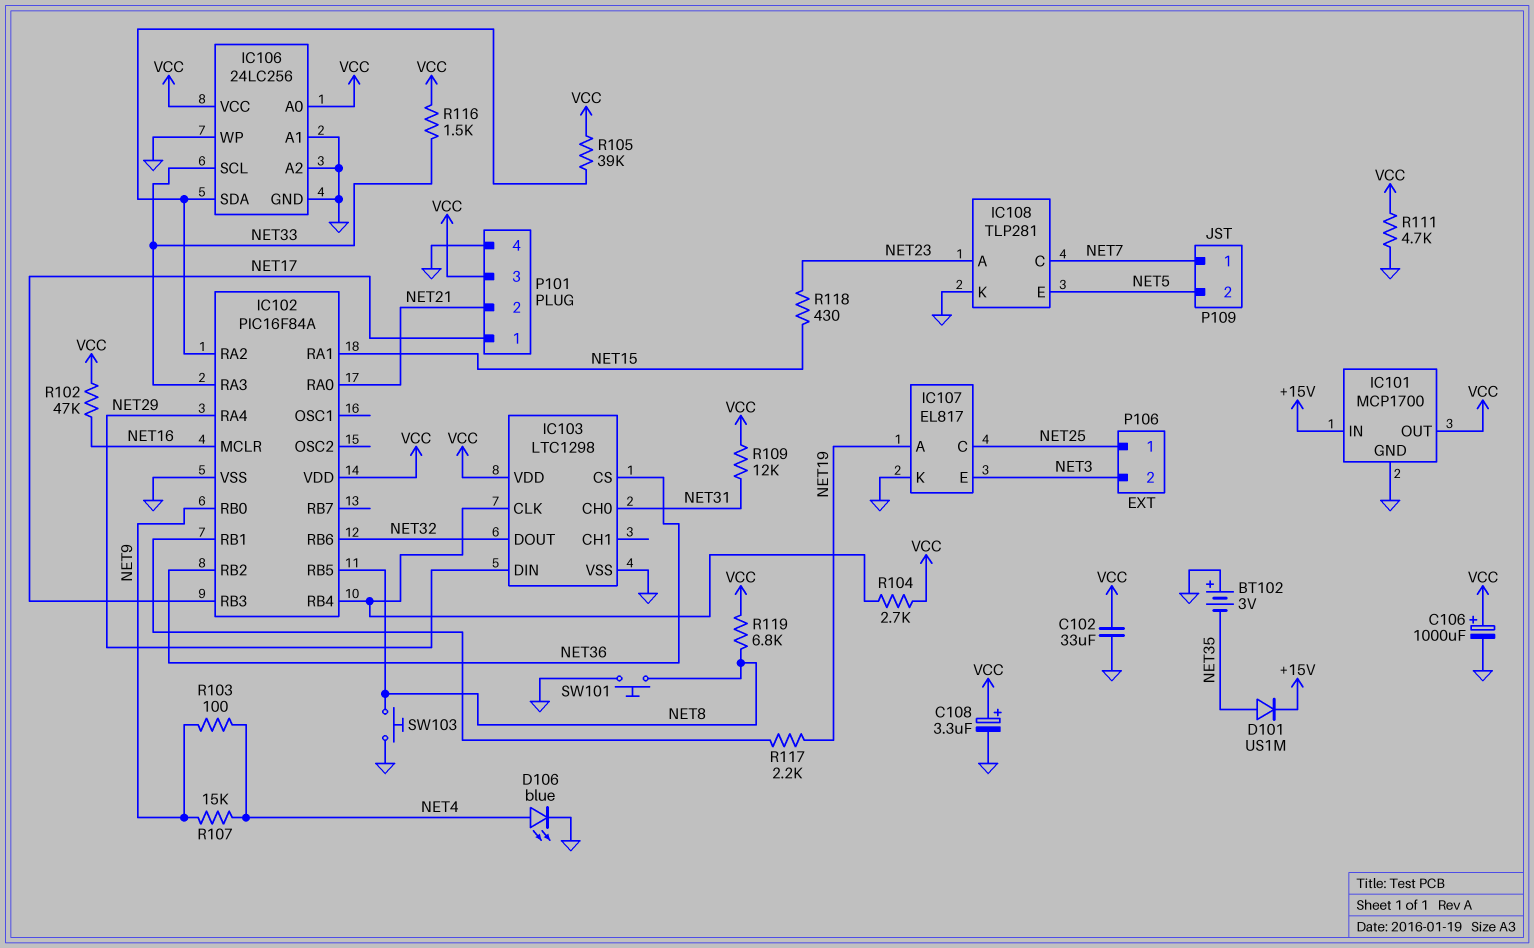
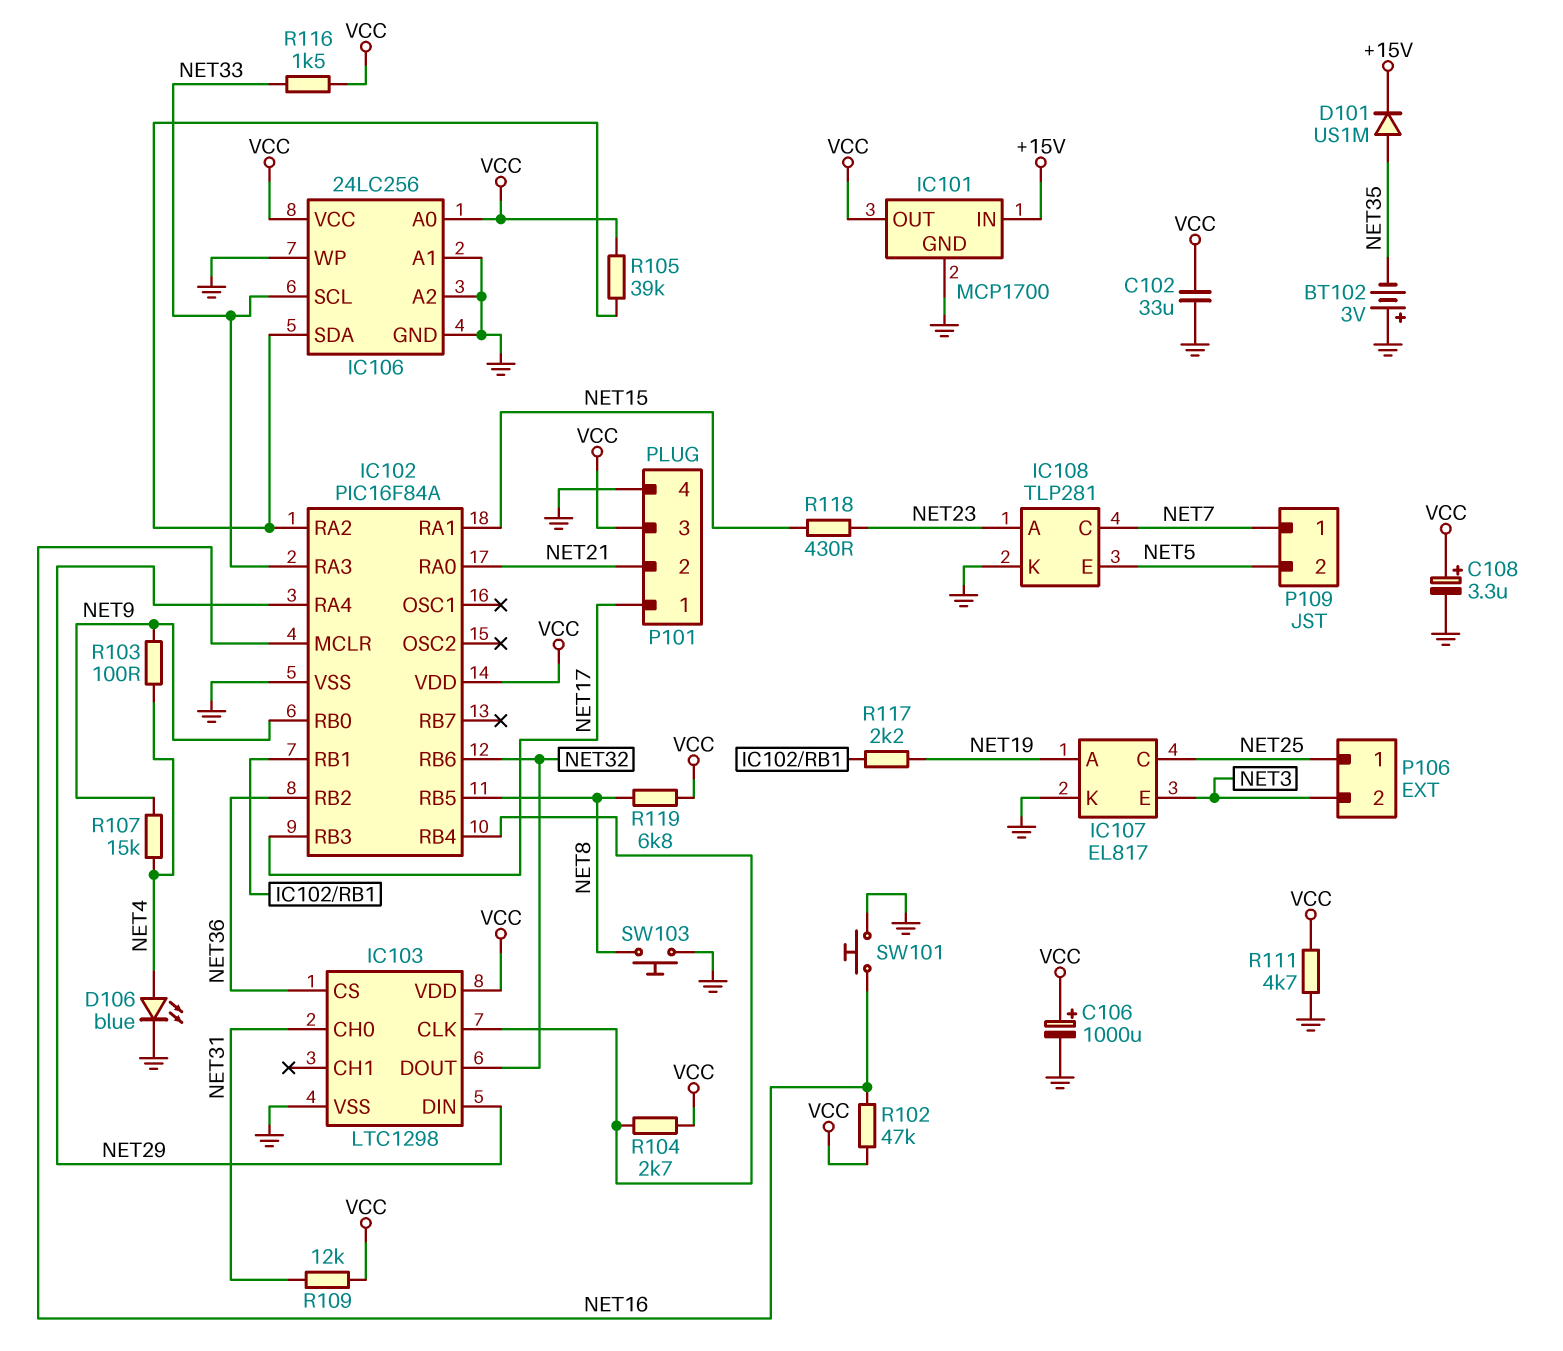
SW101: button (GND, NET8) -> button (GND, NET16)

